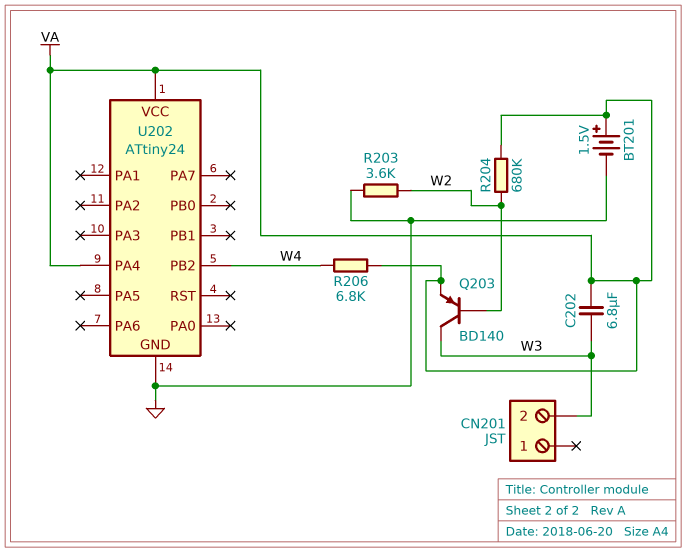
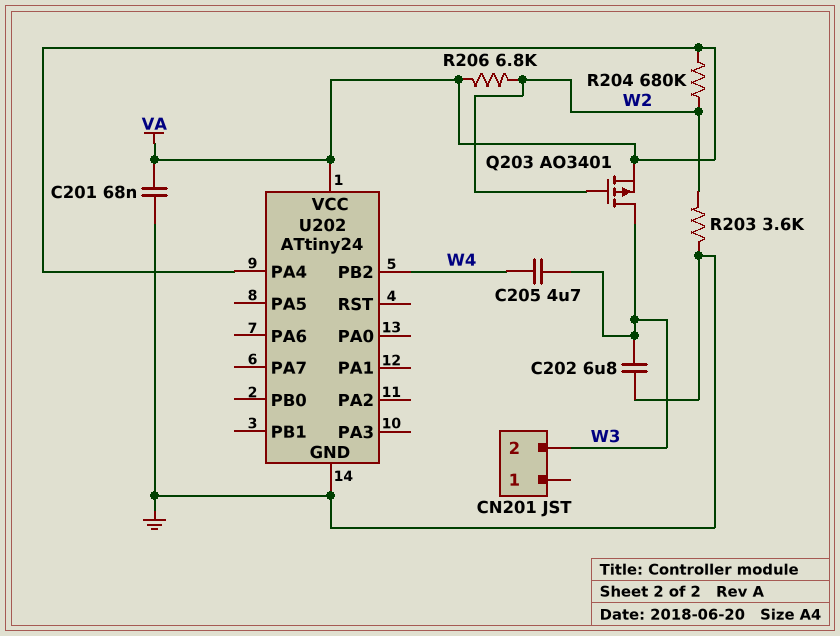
BT201: 1.5V (plus VA, minus GND) -> none
C201: none -> 68nF (GND, VA)
C202: 6.8uF (VA, W3) -> 6.8uF (GND, W3)
C205: none -> 4.7uF (W3, W4)
Q203: PNP BD140 (B W2, C W3, E VA) -> PMOS AO3401 (G W2, D W3, S VA)
R206: 6.8k (VA, W4) -> 6.8k (VA, W2)

